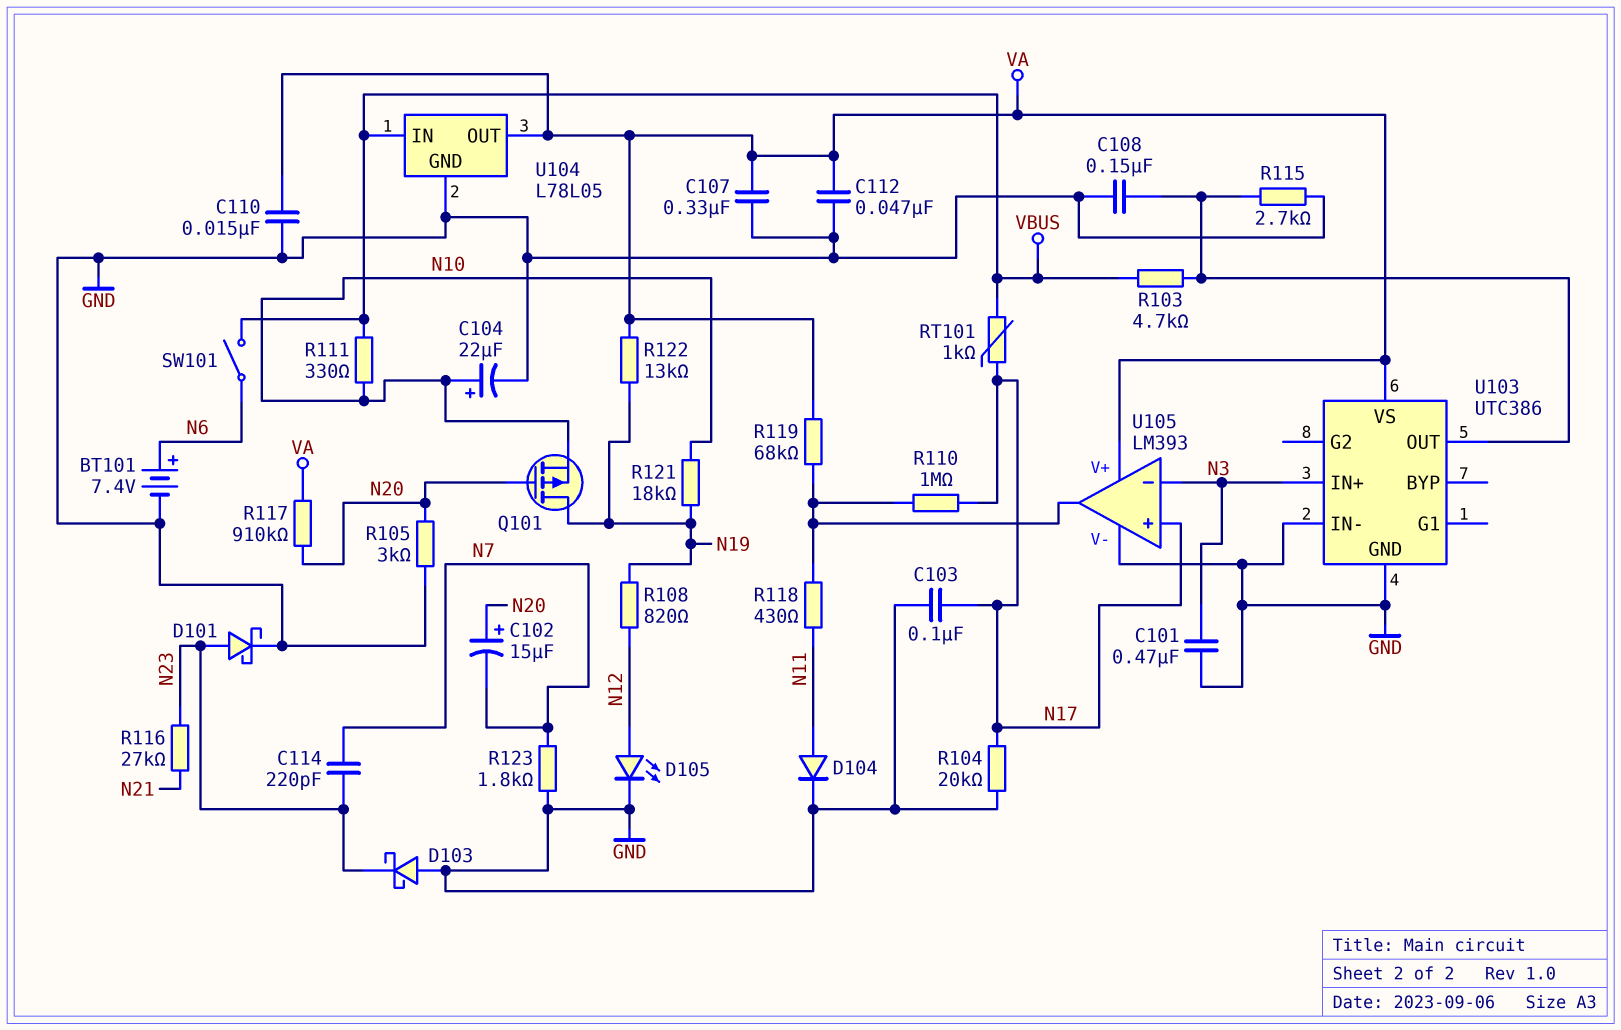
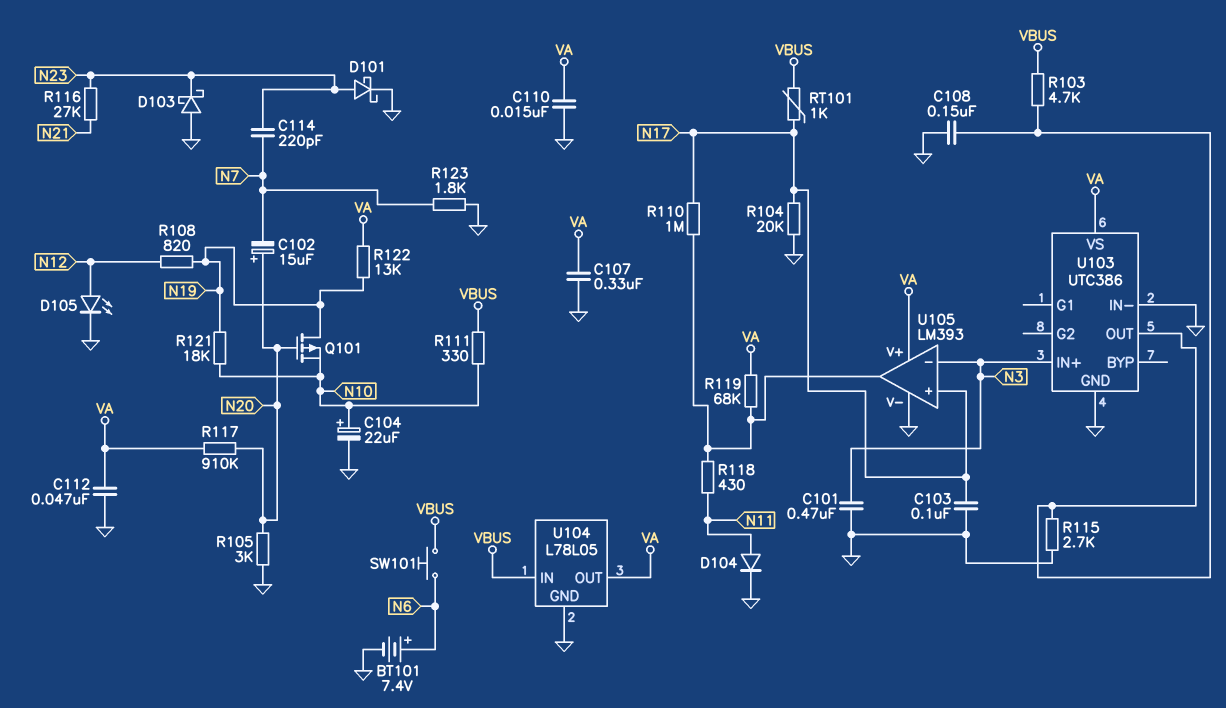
SW101: switch (N6, VBUS) -> button (N6, VBUS)

